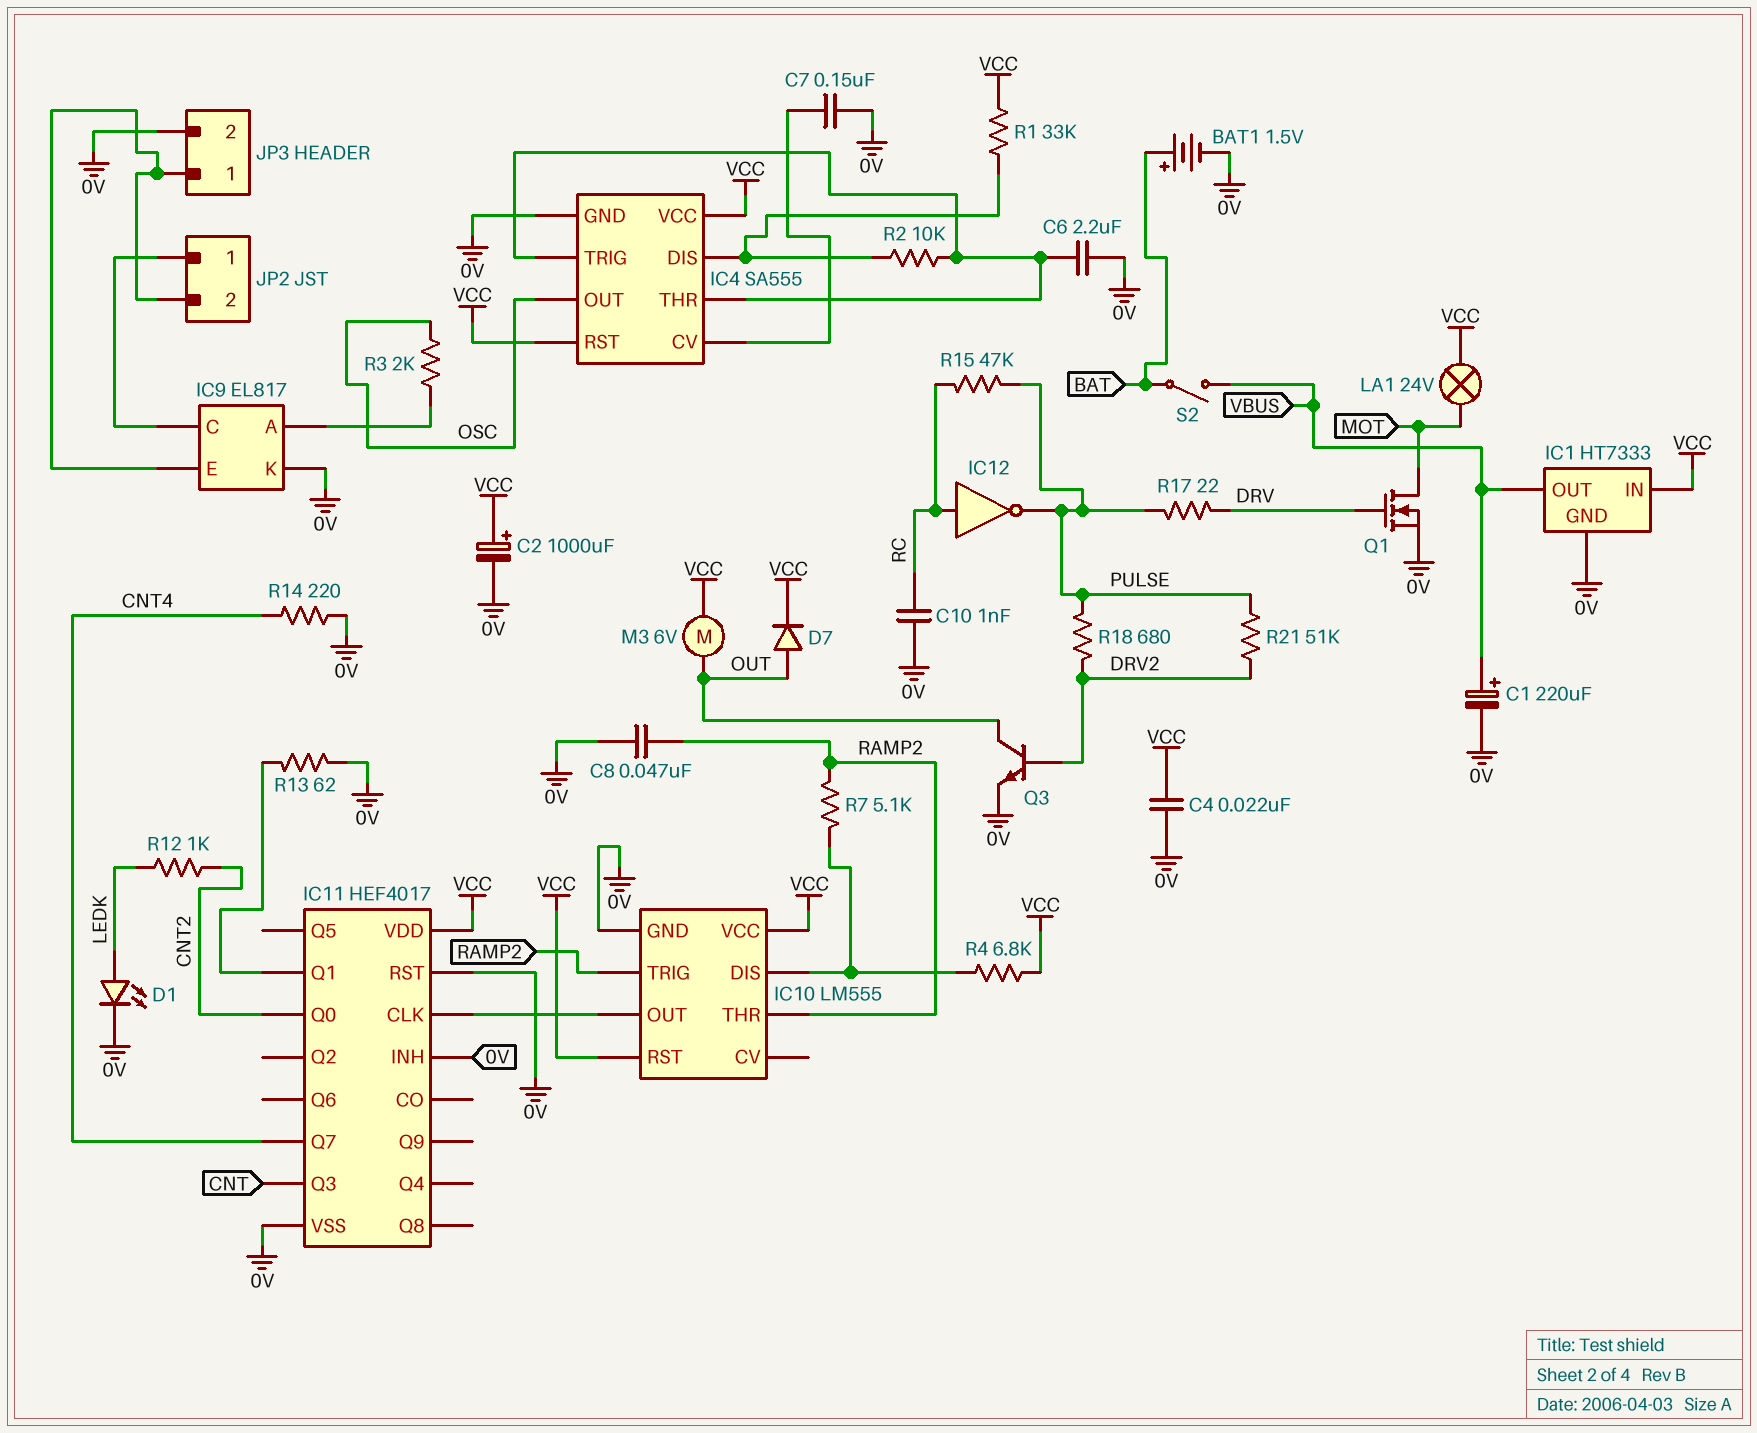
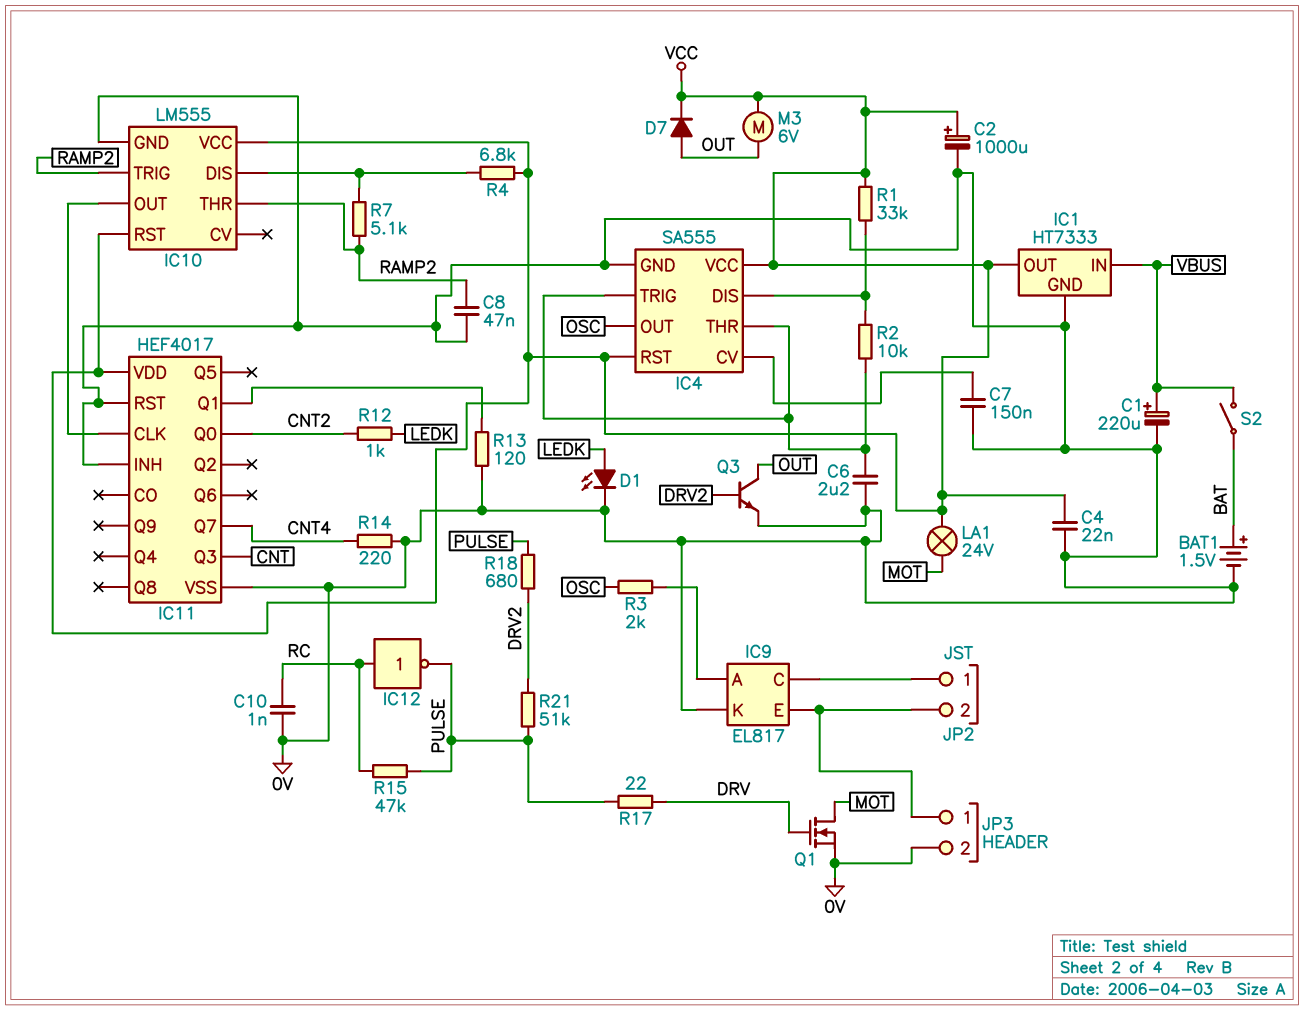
IC1 pin IN: VCC -> VBUS
IC1 pin OUT: VBUS -> VCC
R13: 62 (0V, IC11/Q1) -> 120 (0V, IC11/Q1)

